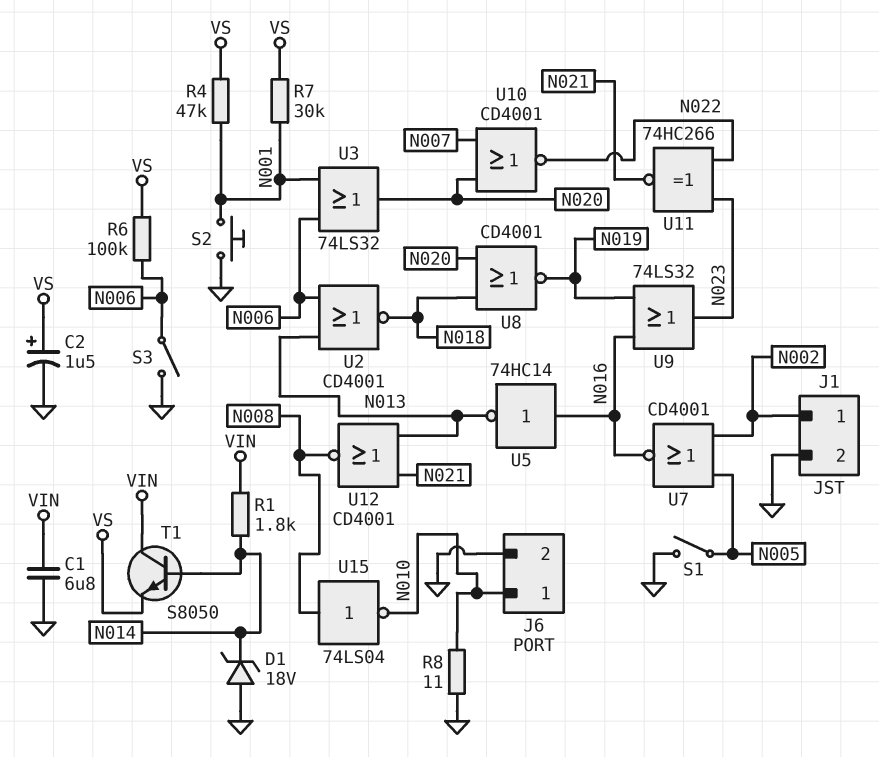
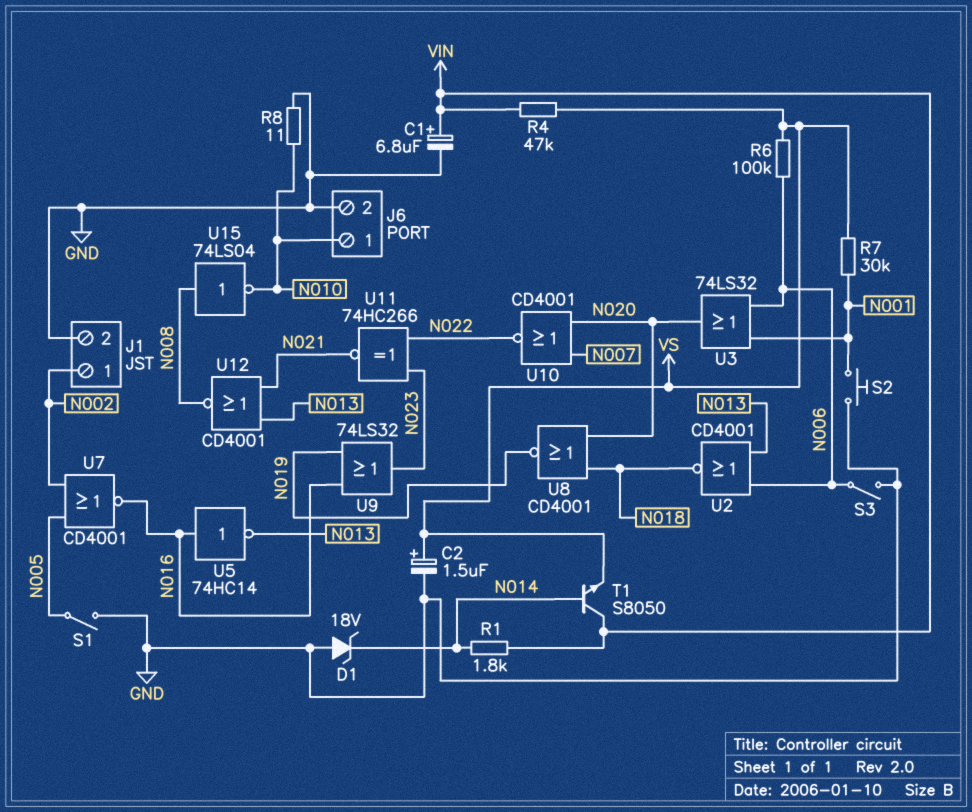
C1: 6.8uF (GND, VIN) -> 6.8uF (plus VIN, minus GND)
R4: 47k (N001, VS) -> 47k (VIN, VS)

